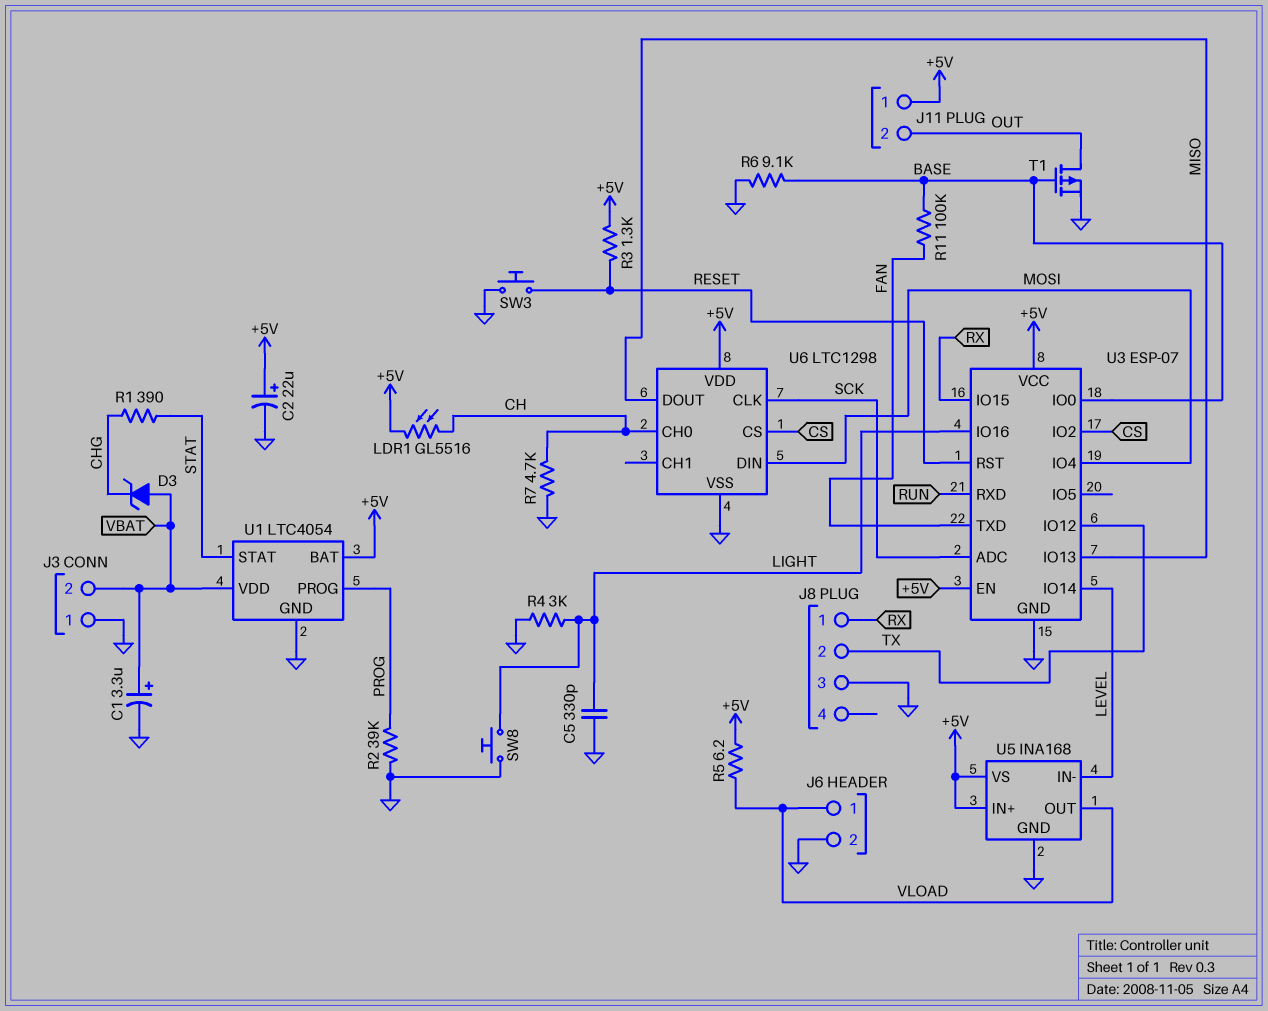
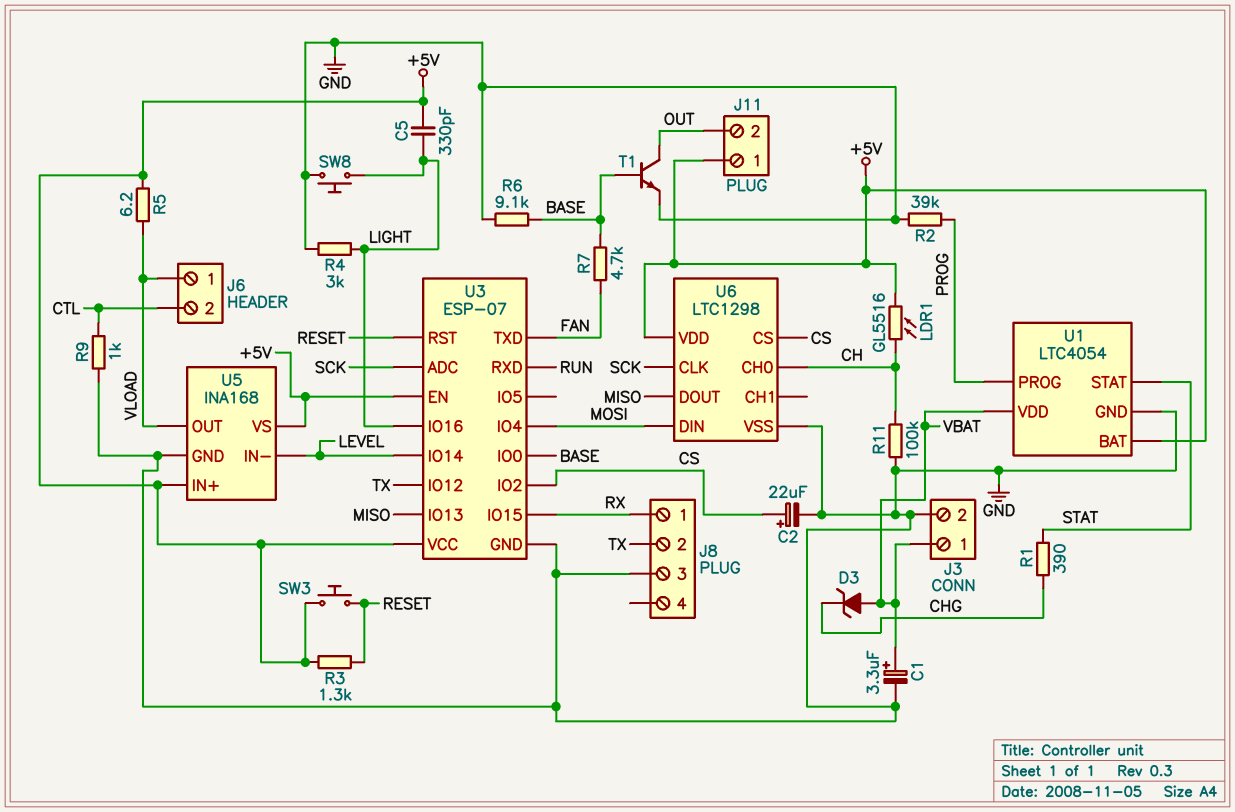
C2: 22uF (plus +5V, minus GND) -> 22uF (plus CS, minus GND)
C5: 330pF (GND, LIGHT) -> 330pF (+5V, LIGHT)
J3 pin 1: GND -> VBAT
J3 pin 2: VBAT -> GND
J6 pin 2: GND -> CTL
R7: 4.7k (CH, GND) -> 4.7k (BASE, FAN)
R9: none -> 1k (CTL, GND)
R11: 100k (BASE, FAN) -> 100k (CH, GND)
SW3: button (GND, RESET) -> button (+5V, RESET)
T1: PMOS (G BASE, D OUT, S GND) -> NPN (B BASE, C OUT, E GND)

